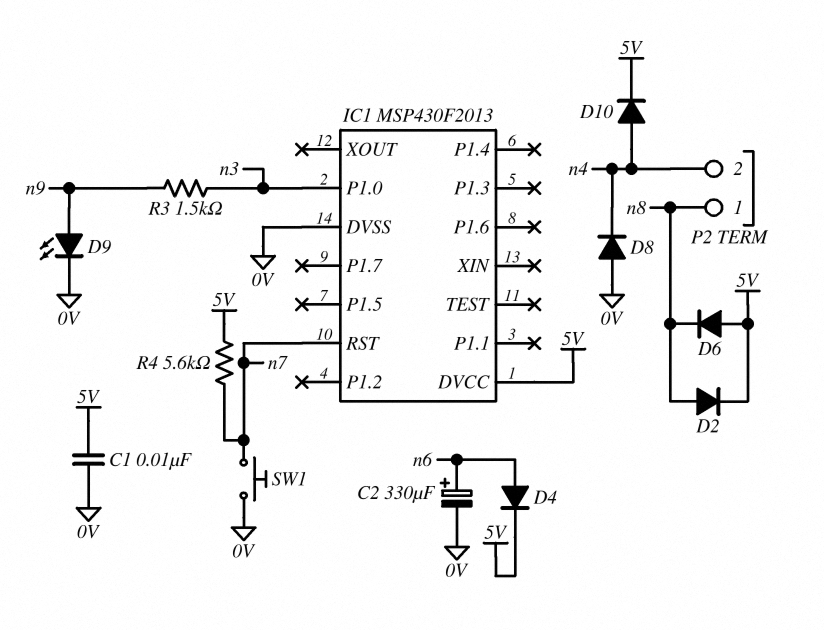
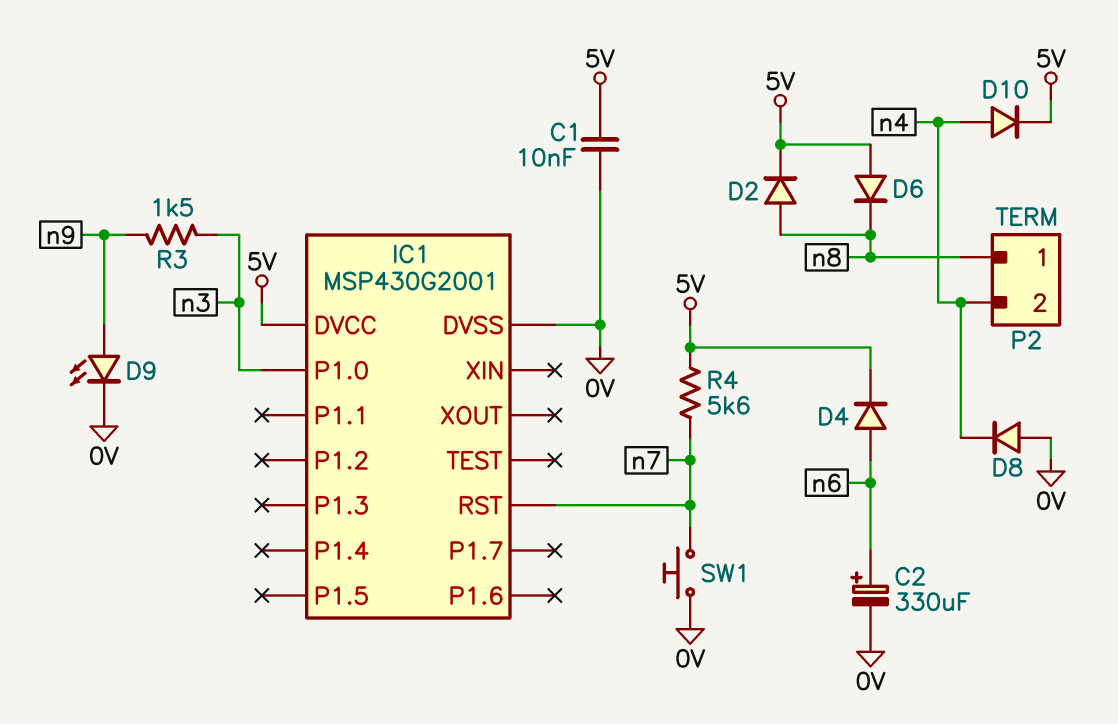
IC1: MSP430F2013 -> MSP430G2001

